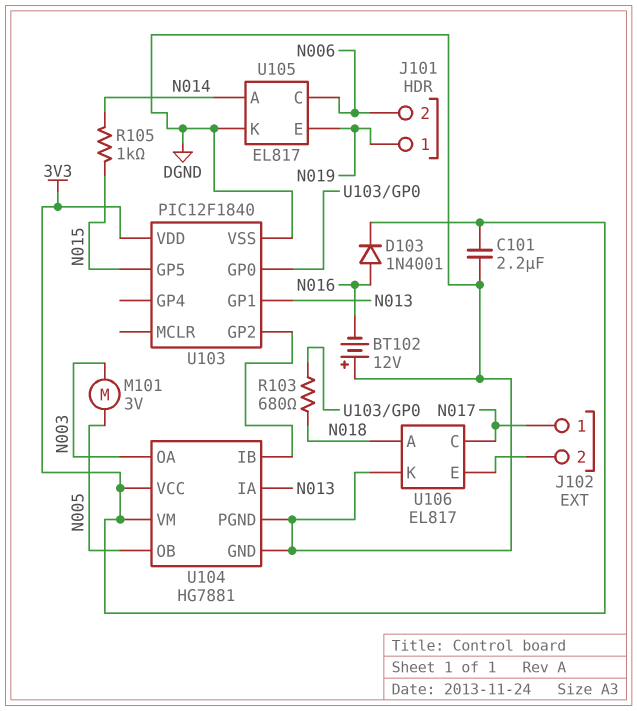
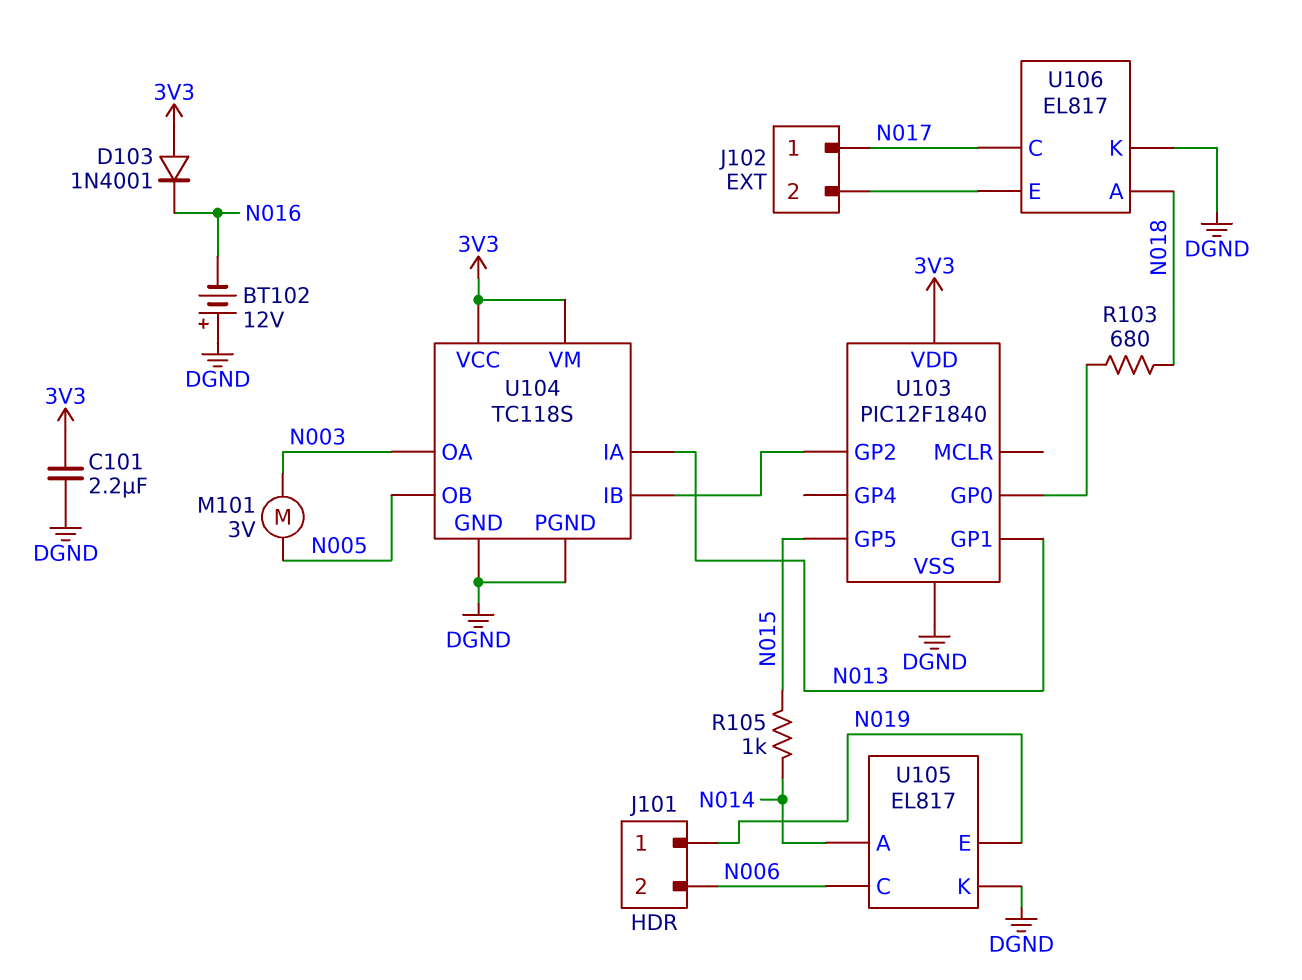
D103: diode 1N4001 (A N016, K 3V3) -> diode 1N4001 (A 3V3, K N016)
U104: HG7881 -> TC118S

